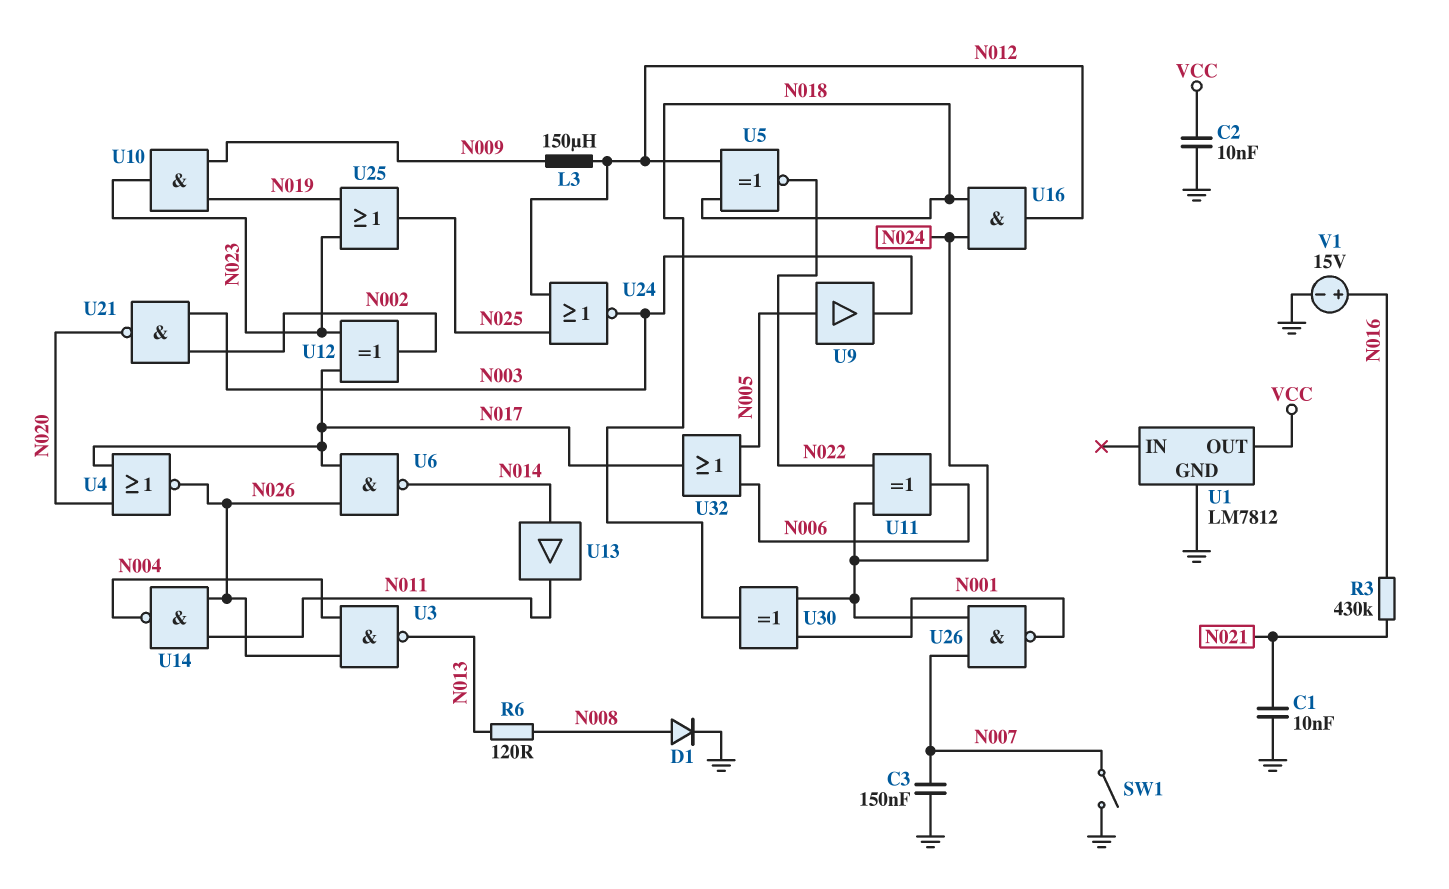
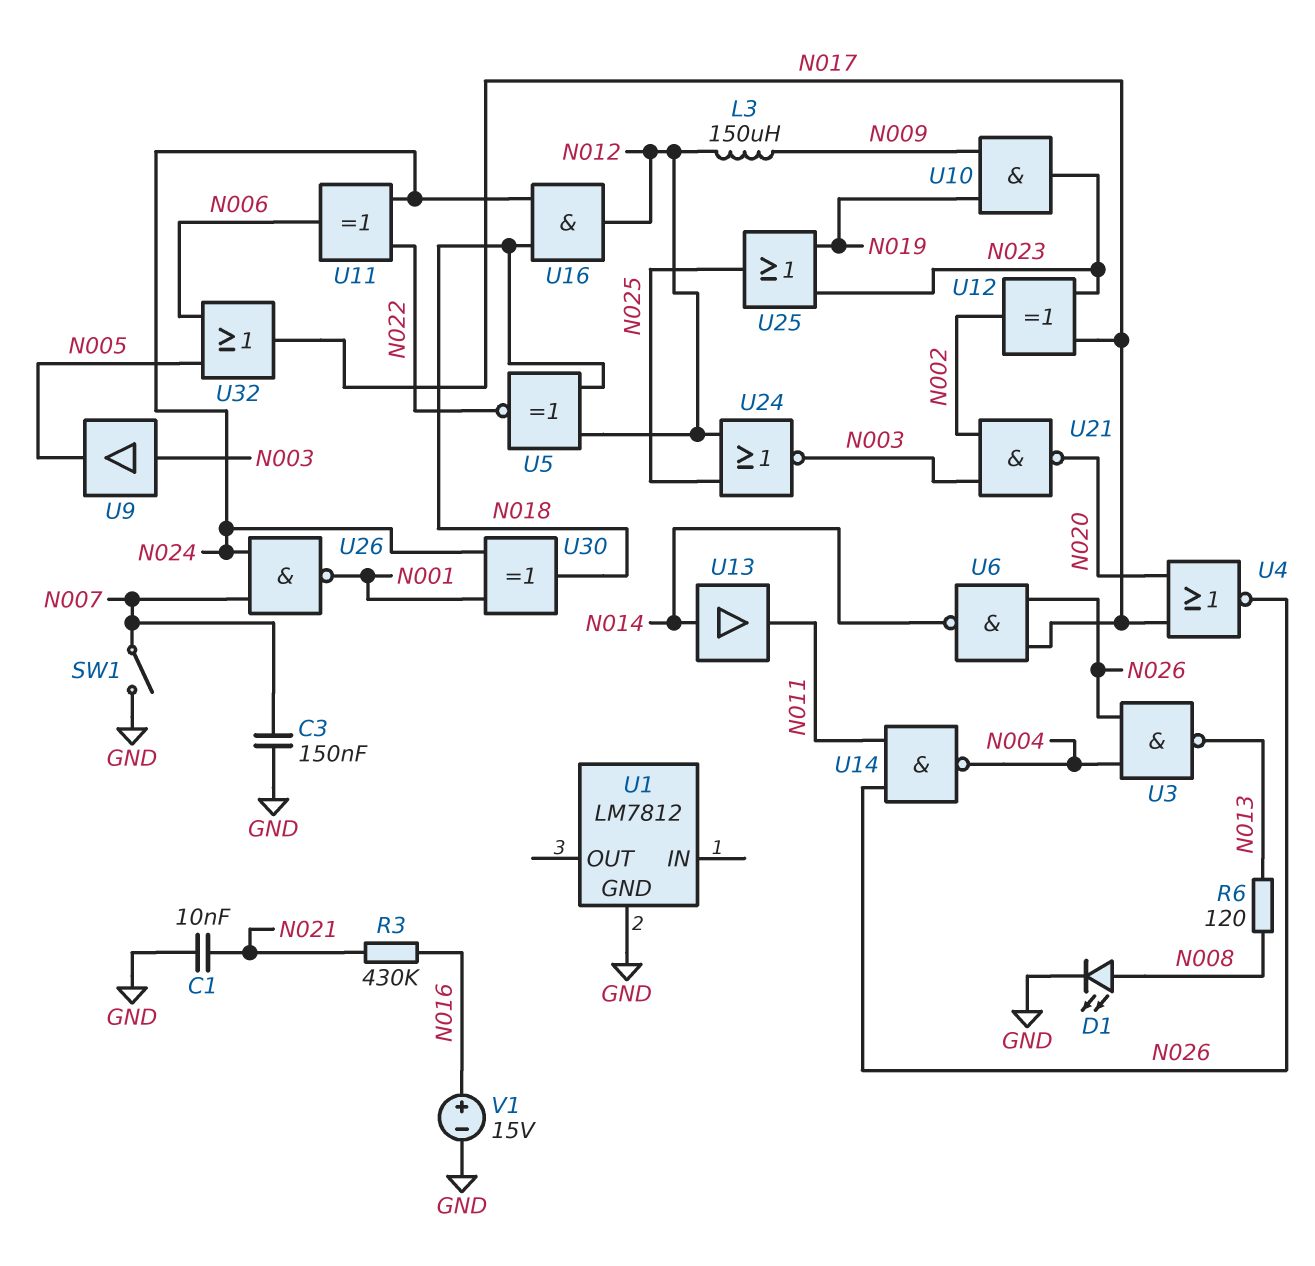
C2: 10nF (GND, VCC) -> none
D1: diode (A N008, K GND) -> LED (A N008, K GND)
U1 pin OUT: VCC -> none
U9: buffer (in N005, out N003) -> buffer (in N003, out N005)

